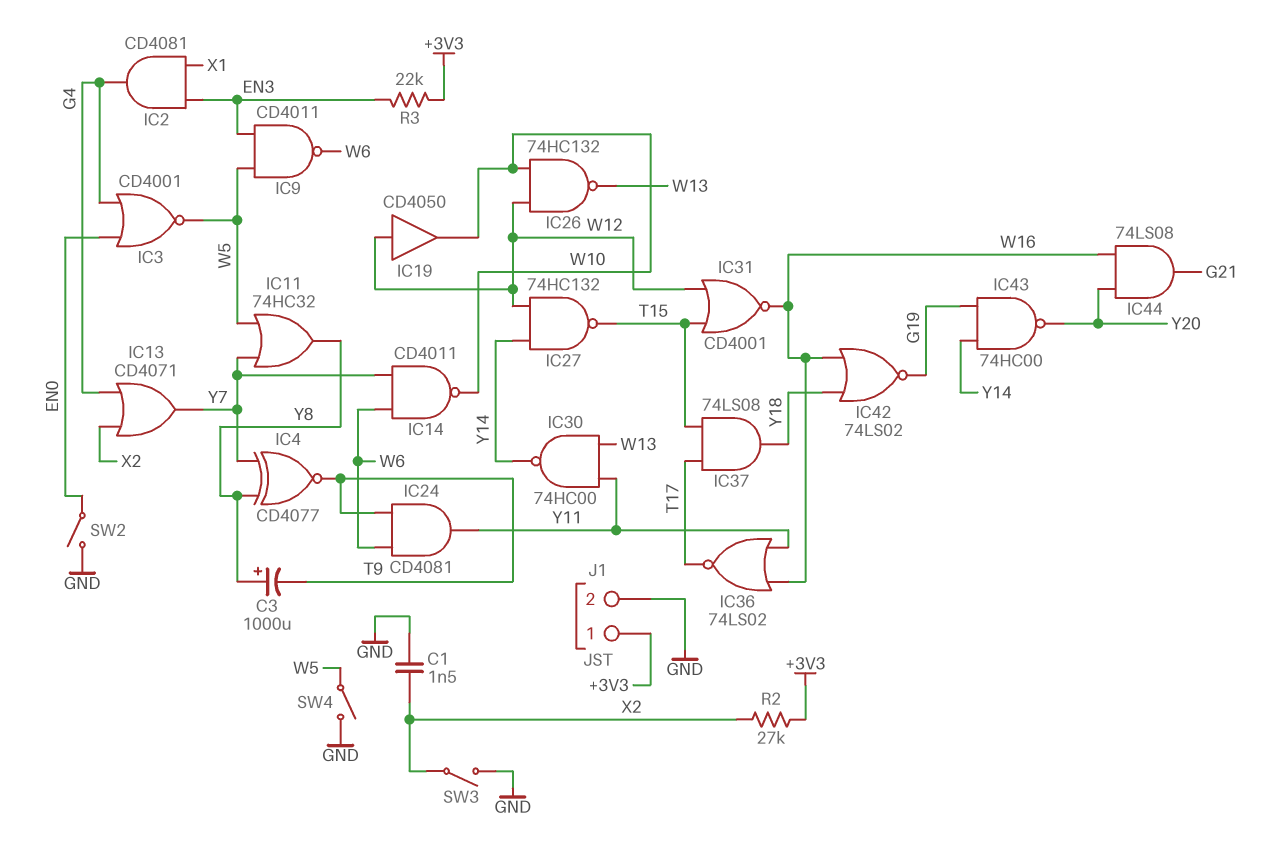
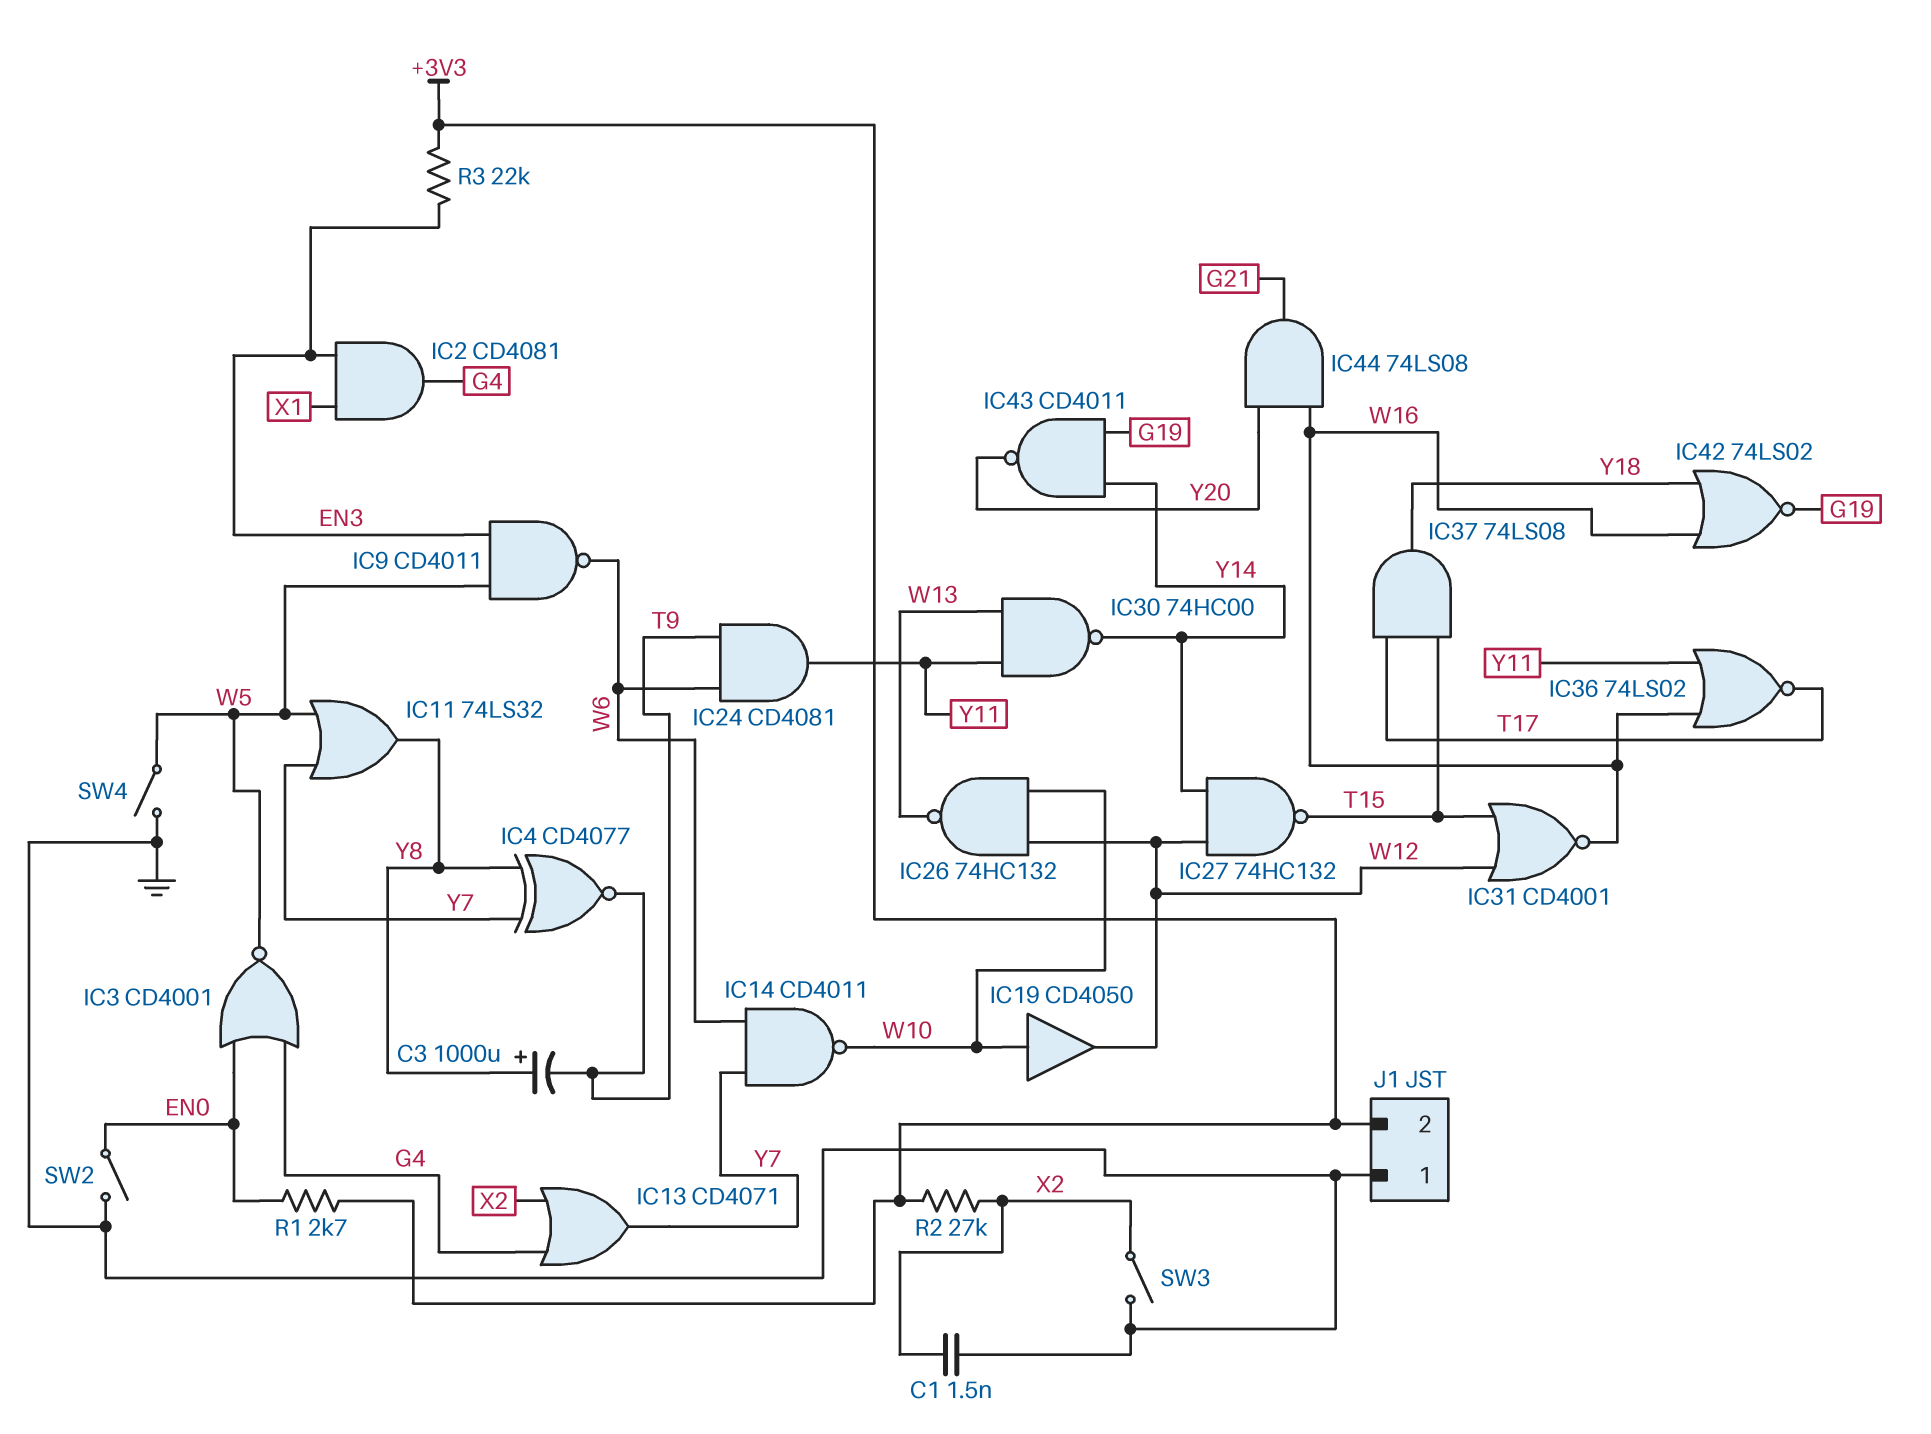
IC11: OR 74HC32 (in W5, in Y7, out Y8) -> OR 74LS32 (in W5, in Y7, out Y8)
IC19: buffer CD4050 (in W12, out W10) -> buffer CD4050 (in W10, out W12)
IC43: NAND 74HC00 (in G19, in Y14, out Y20) -> NAND CD4011 (in G19, in Y14, out Y20)
J1 pin 1: +3V3 -> GND
J1 pin 2: GND -> +3V3
R1: none -> 2.7k (+3V3, EN0)

